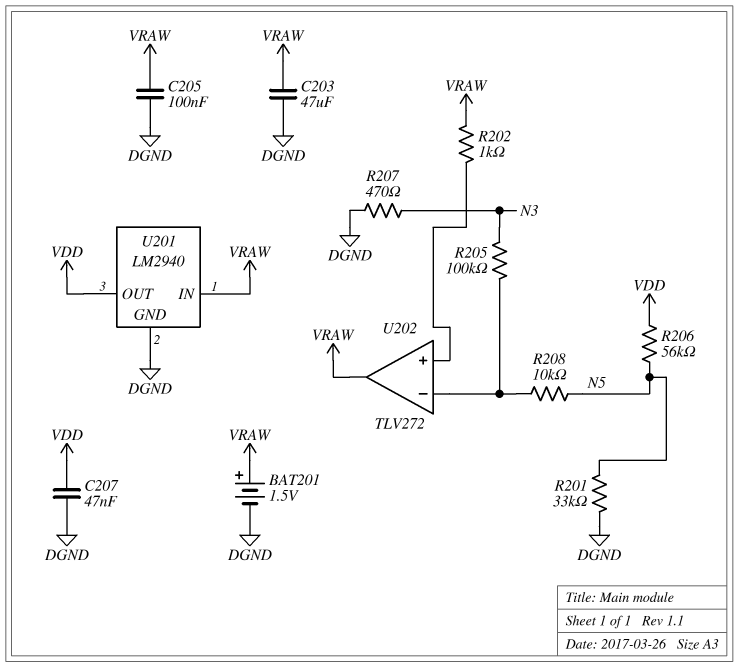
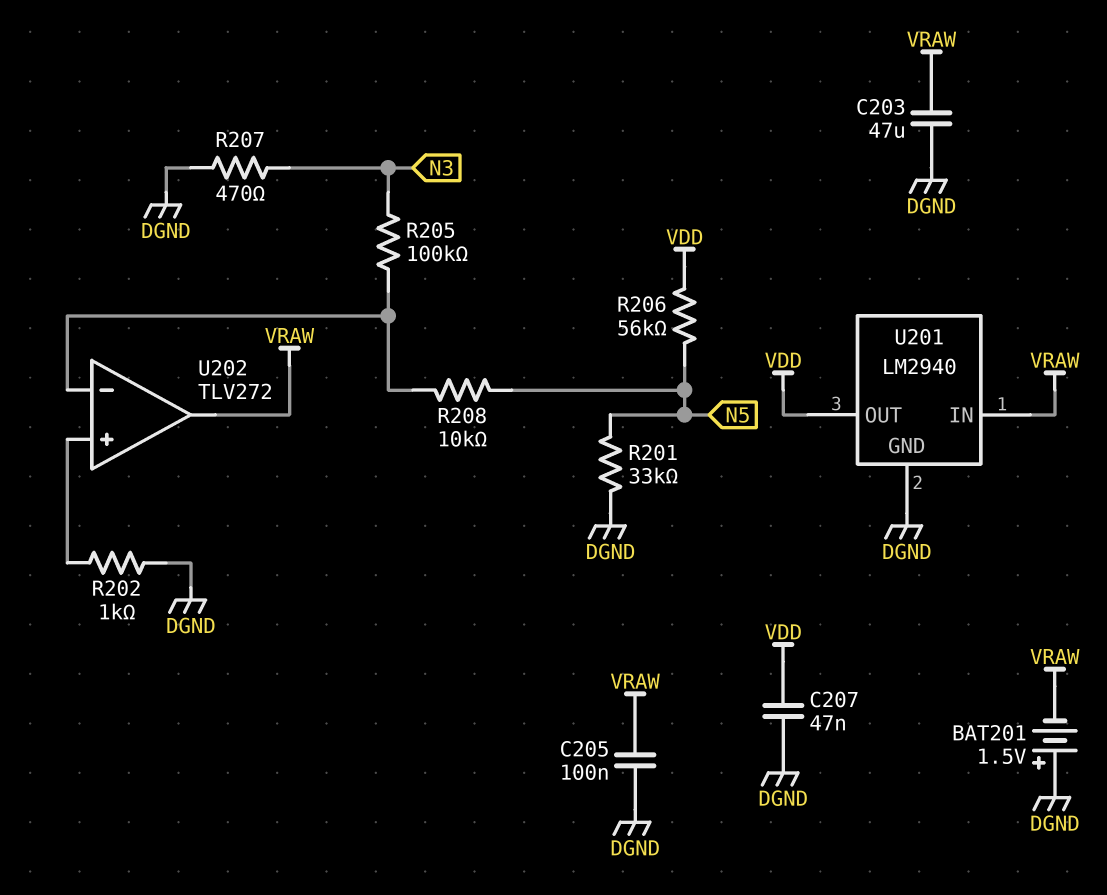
BAT201: 1.5V (plus VRAW, minus DGND) -> 1.5V (plus DGND, minus VRAW)
R202: 1k (U202/in+, VRAW) -> 1k (DGND, U202/in+)

